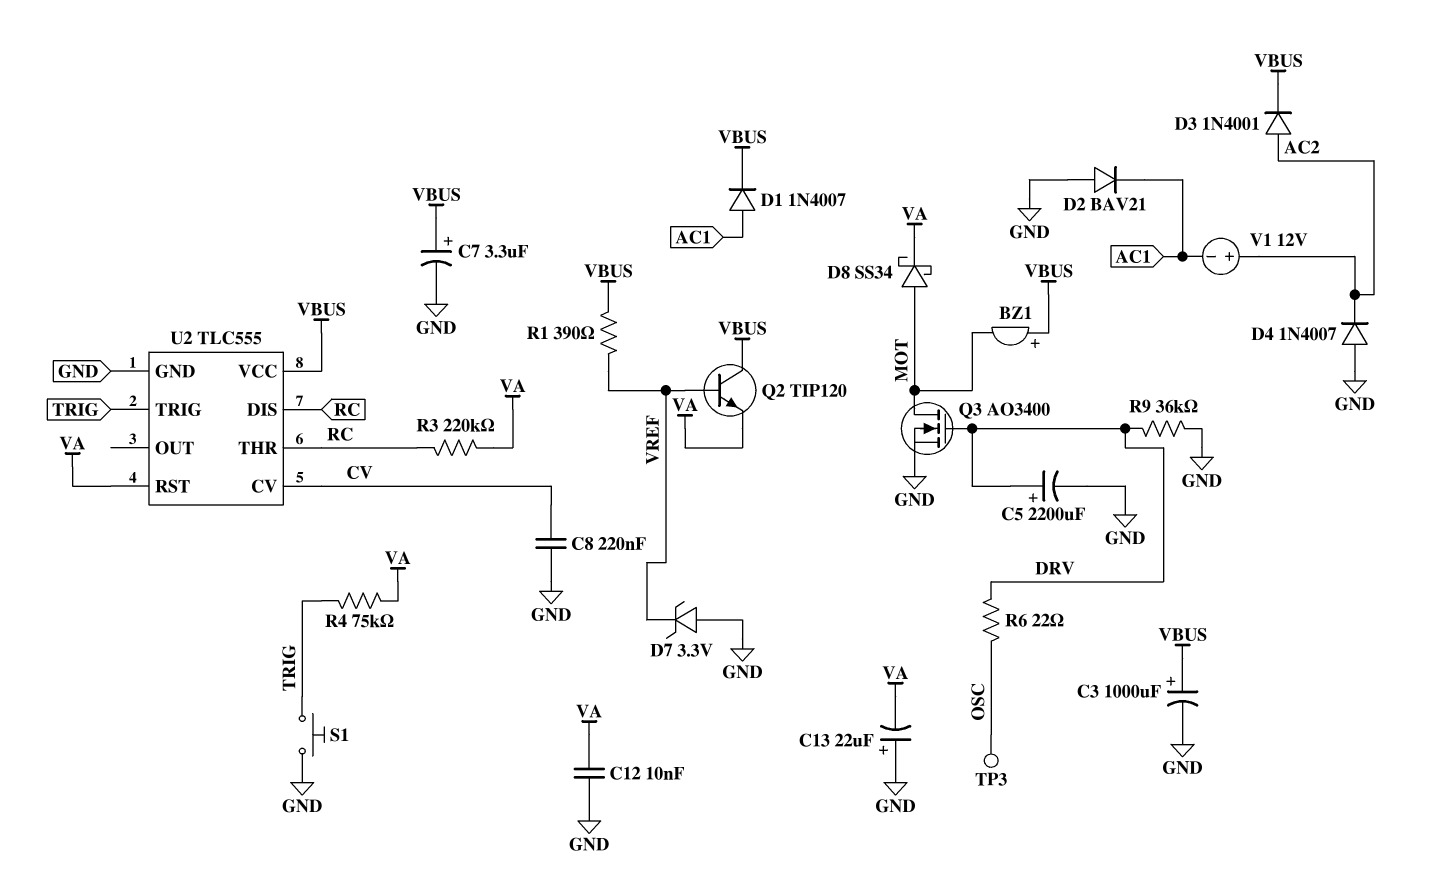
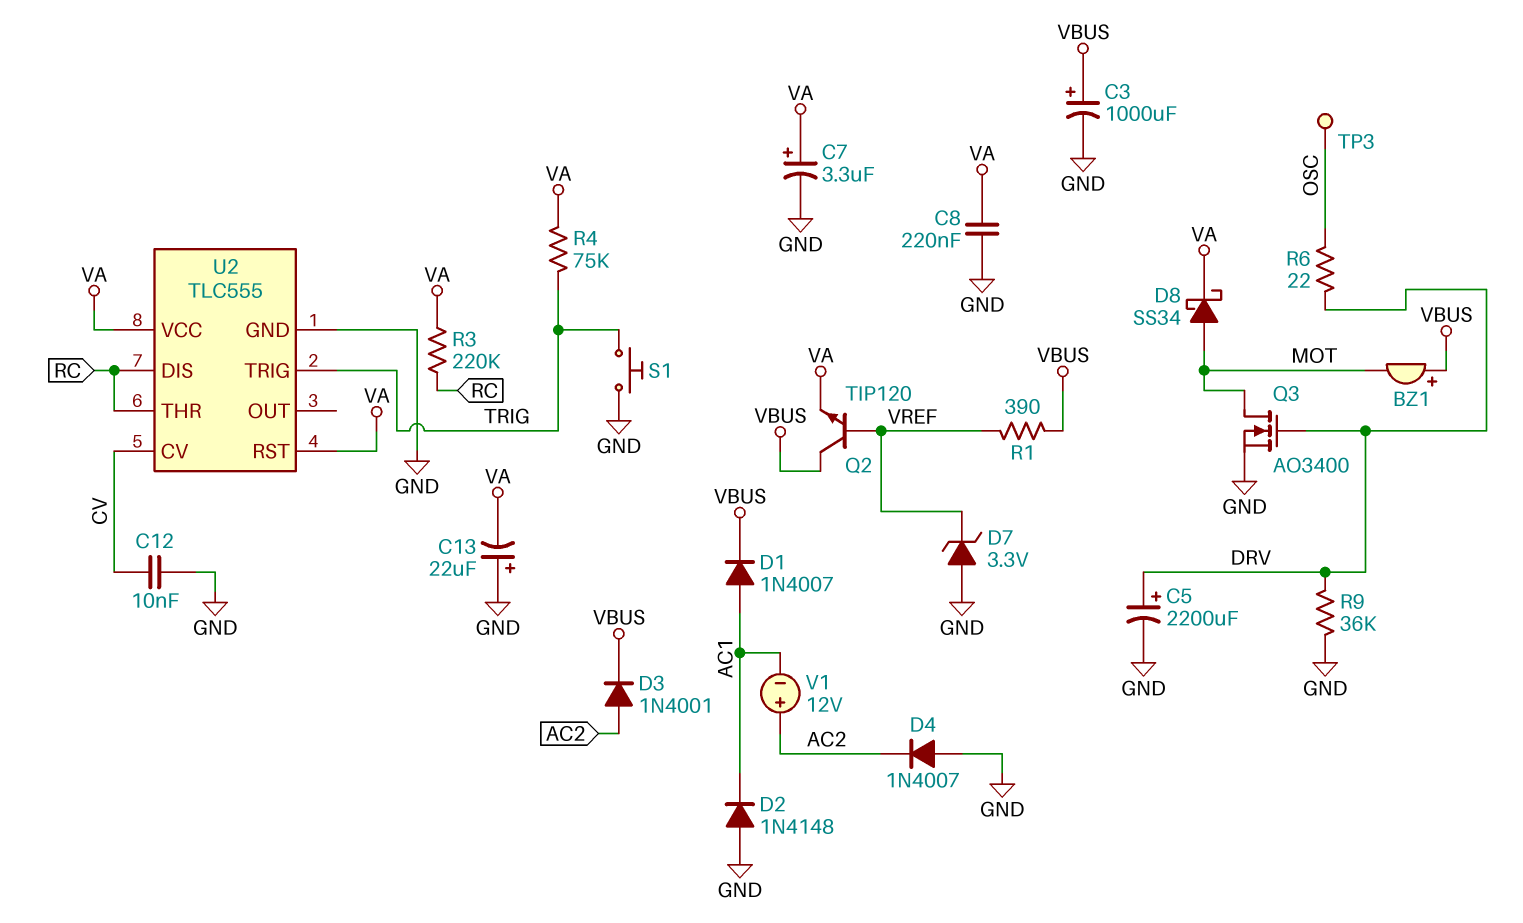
C7: 3.3uF (plus VBUS, minus GND) -> 3.3uF (plus VA, minus GND)
C8: 220nF (CV, GND) -> 220nF (GND, VA)
C12: 10nF (GND, VA) -> 10nF (CV, GND)
D2: diode BAV21 (A GND, K AC1) -> diode 1N4148 (A GND, K AC1)
U2 pin VCC: VBUS -> VA

